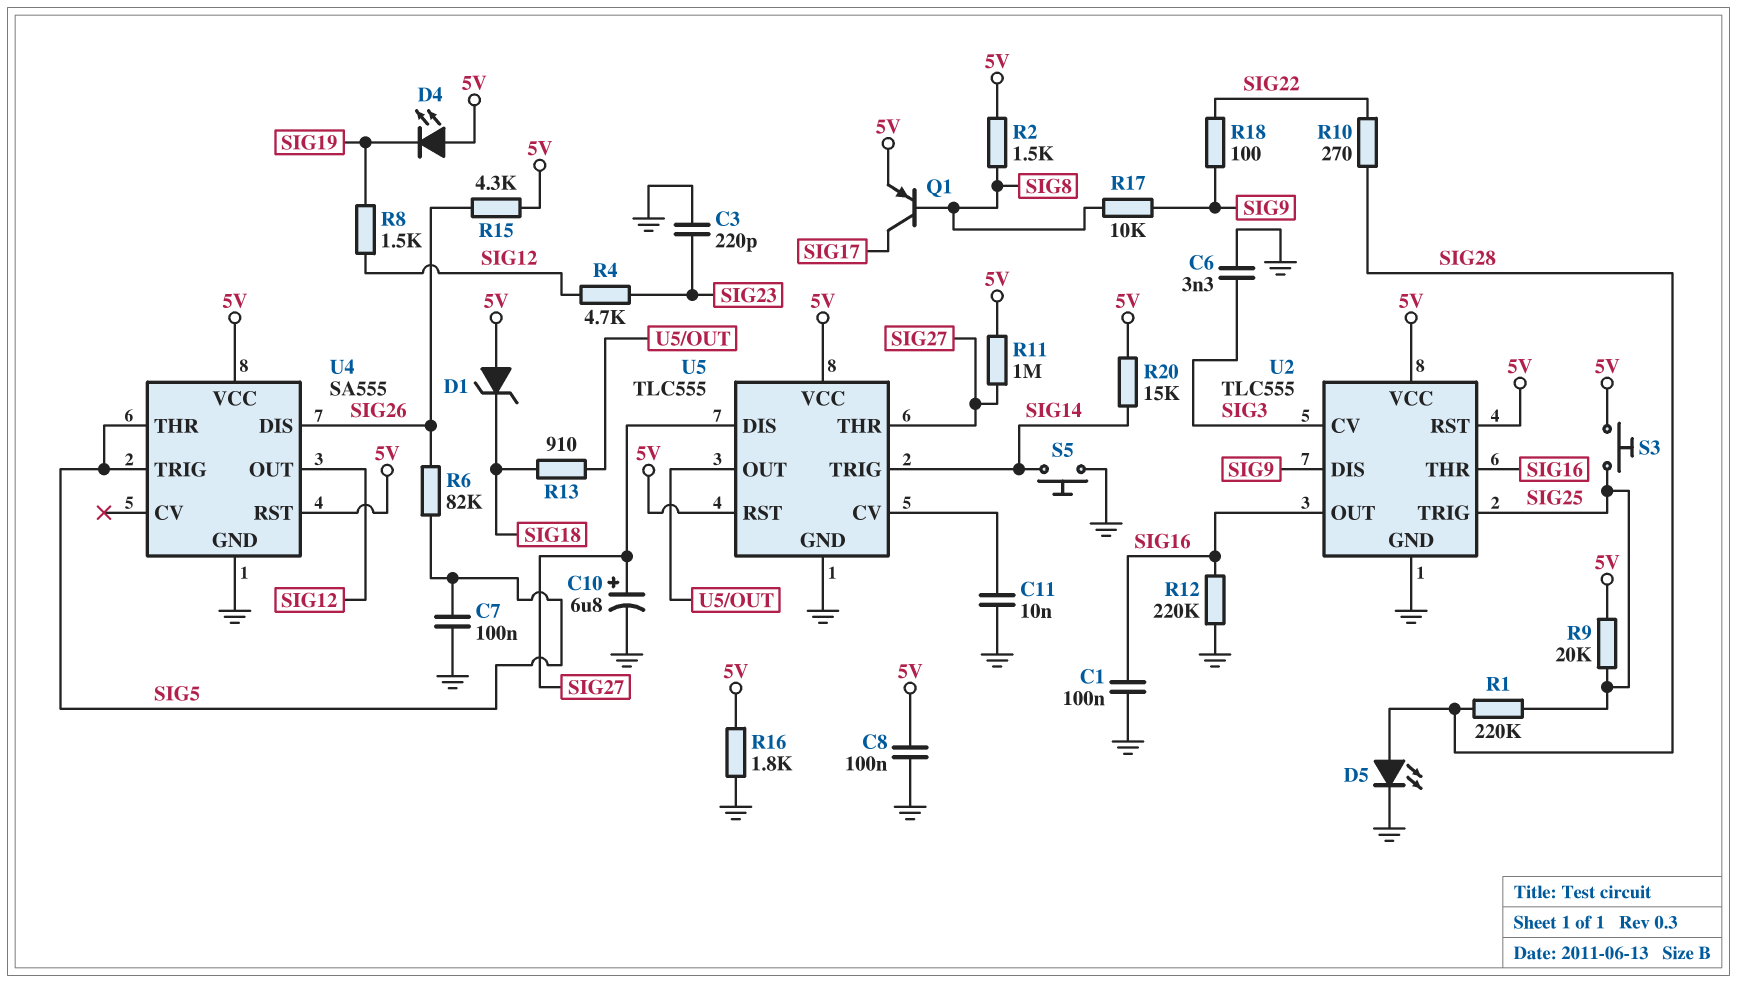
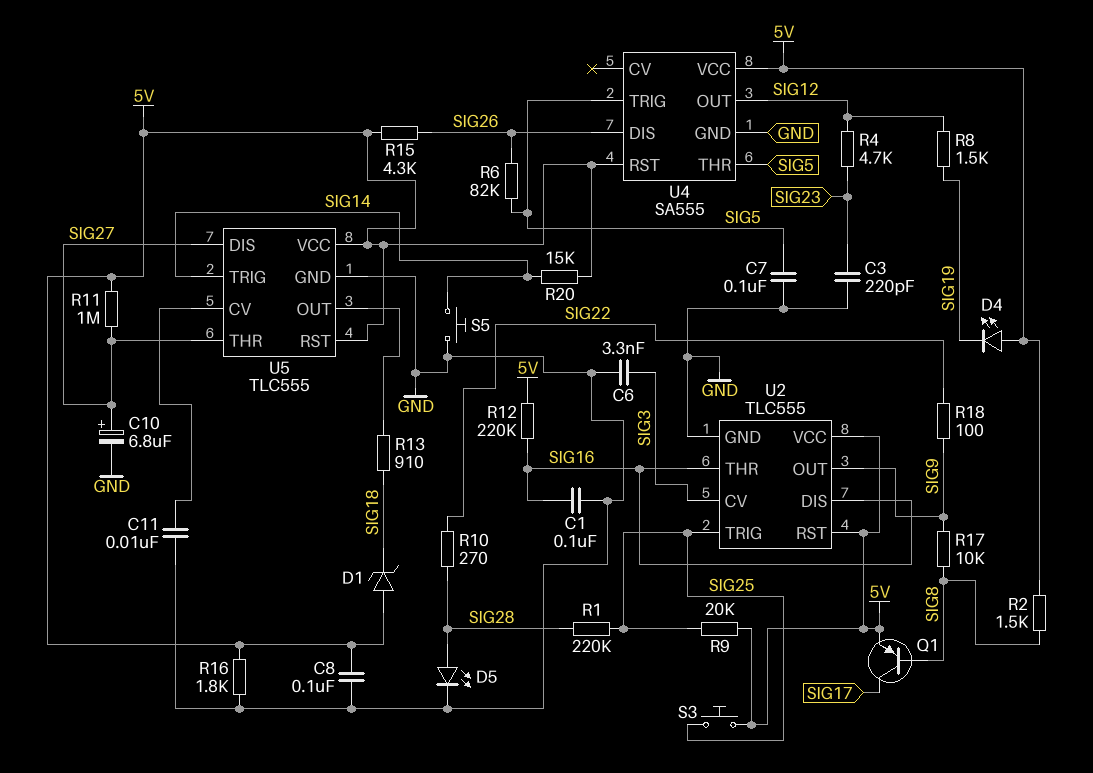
R12: 220k (GND, SIG16) -> 220k (5V, SIG16)
U2 pin DIS: SIG9 -> SIG16
U2 pin OUT: SIG16 -> SIG9

